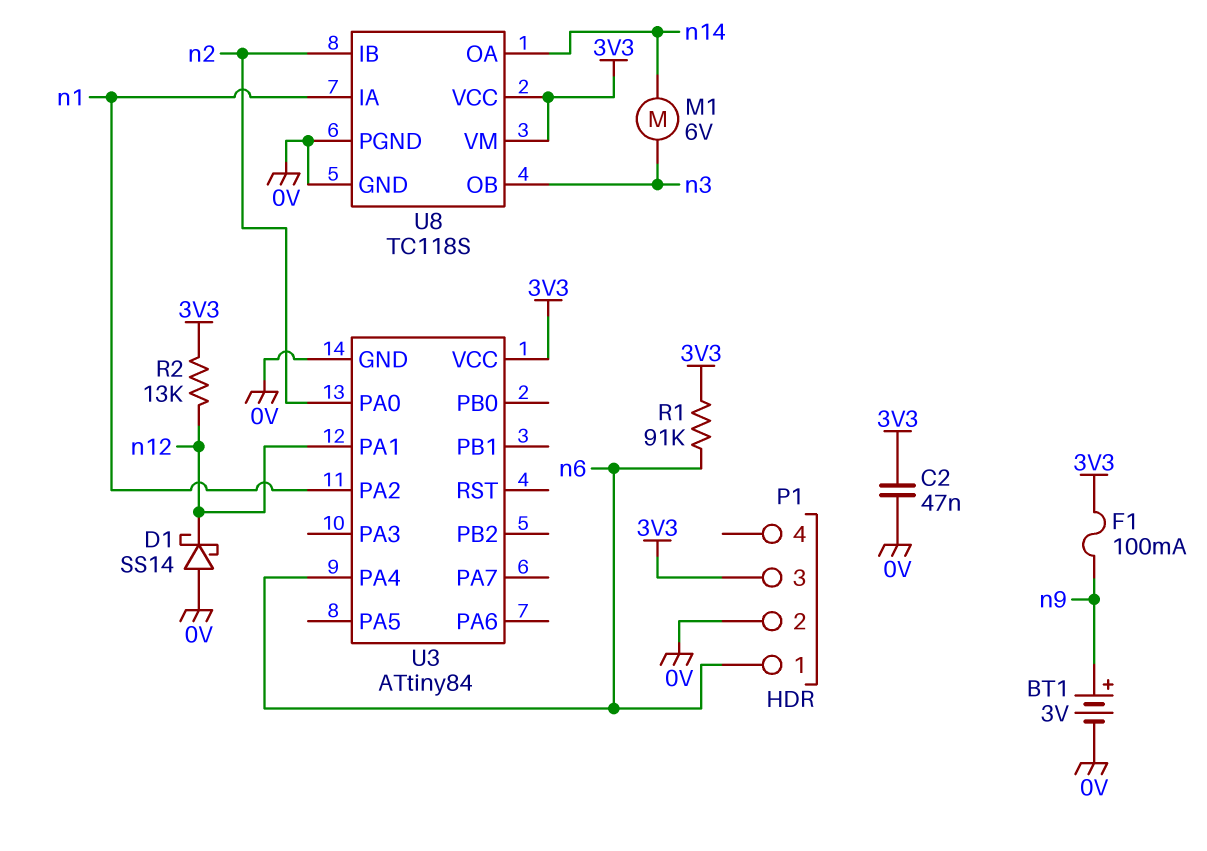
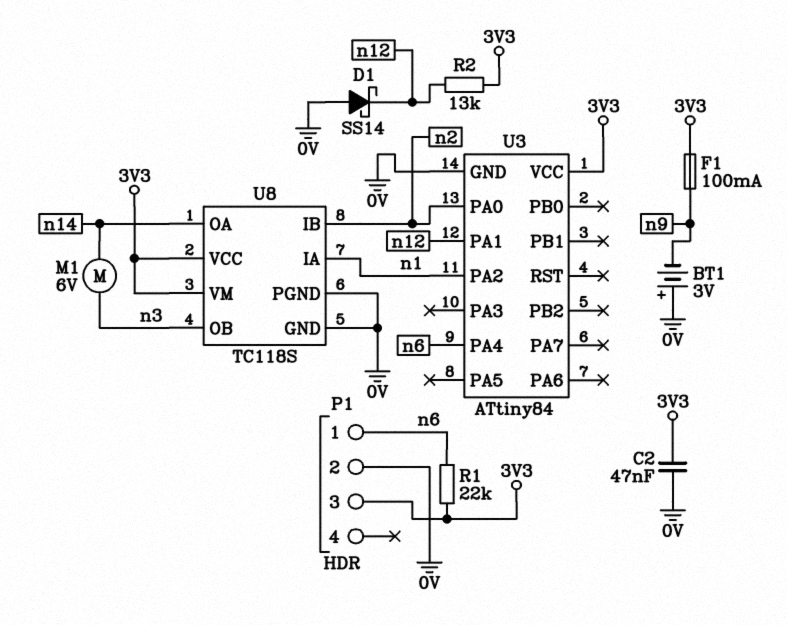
BT1: 3V (plus n9, minus 0V) -> 3V (plus 0V, minus n9)
R1: 91k (3V3, n6) -> 22k (3V3, n6)

